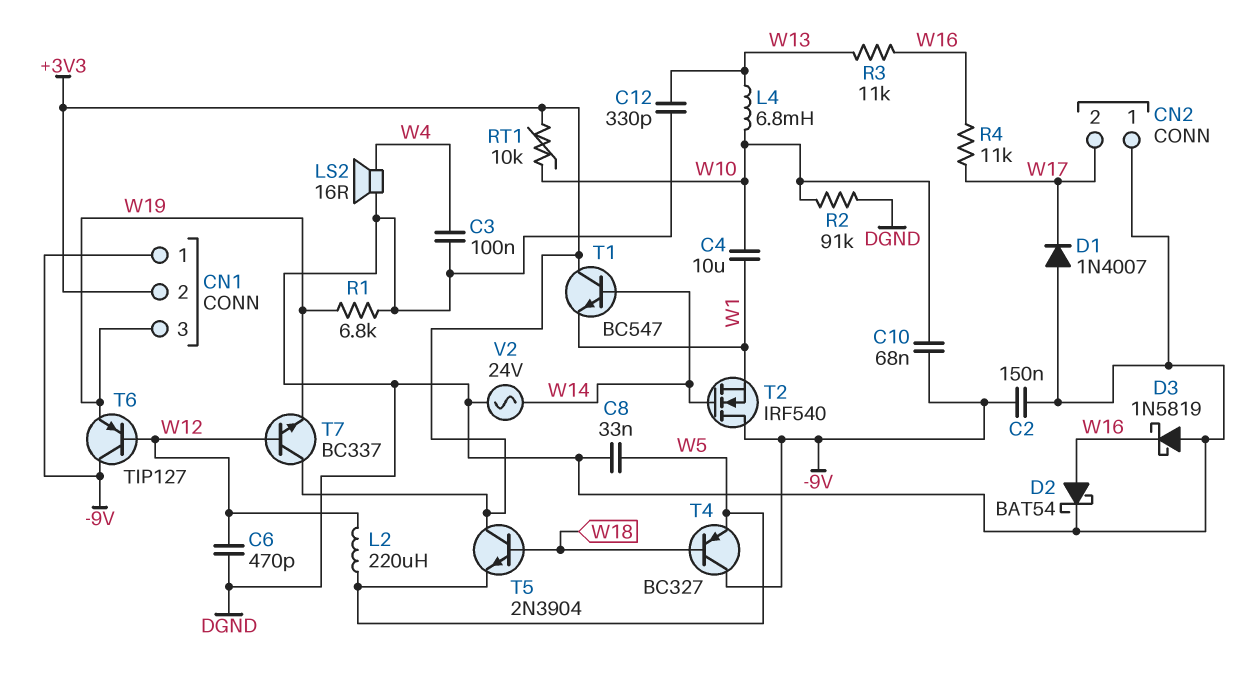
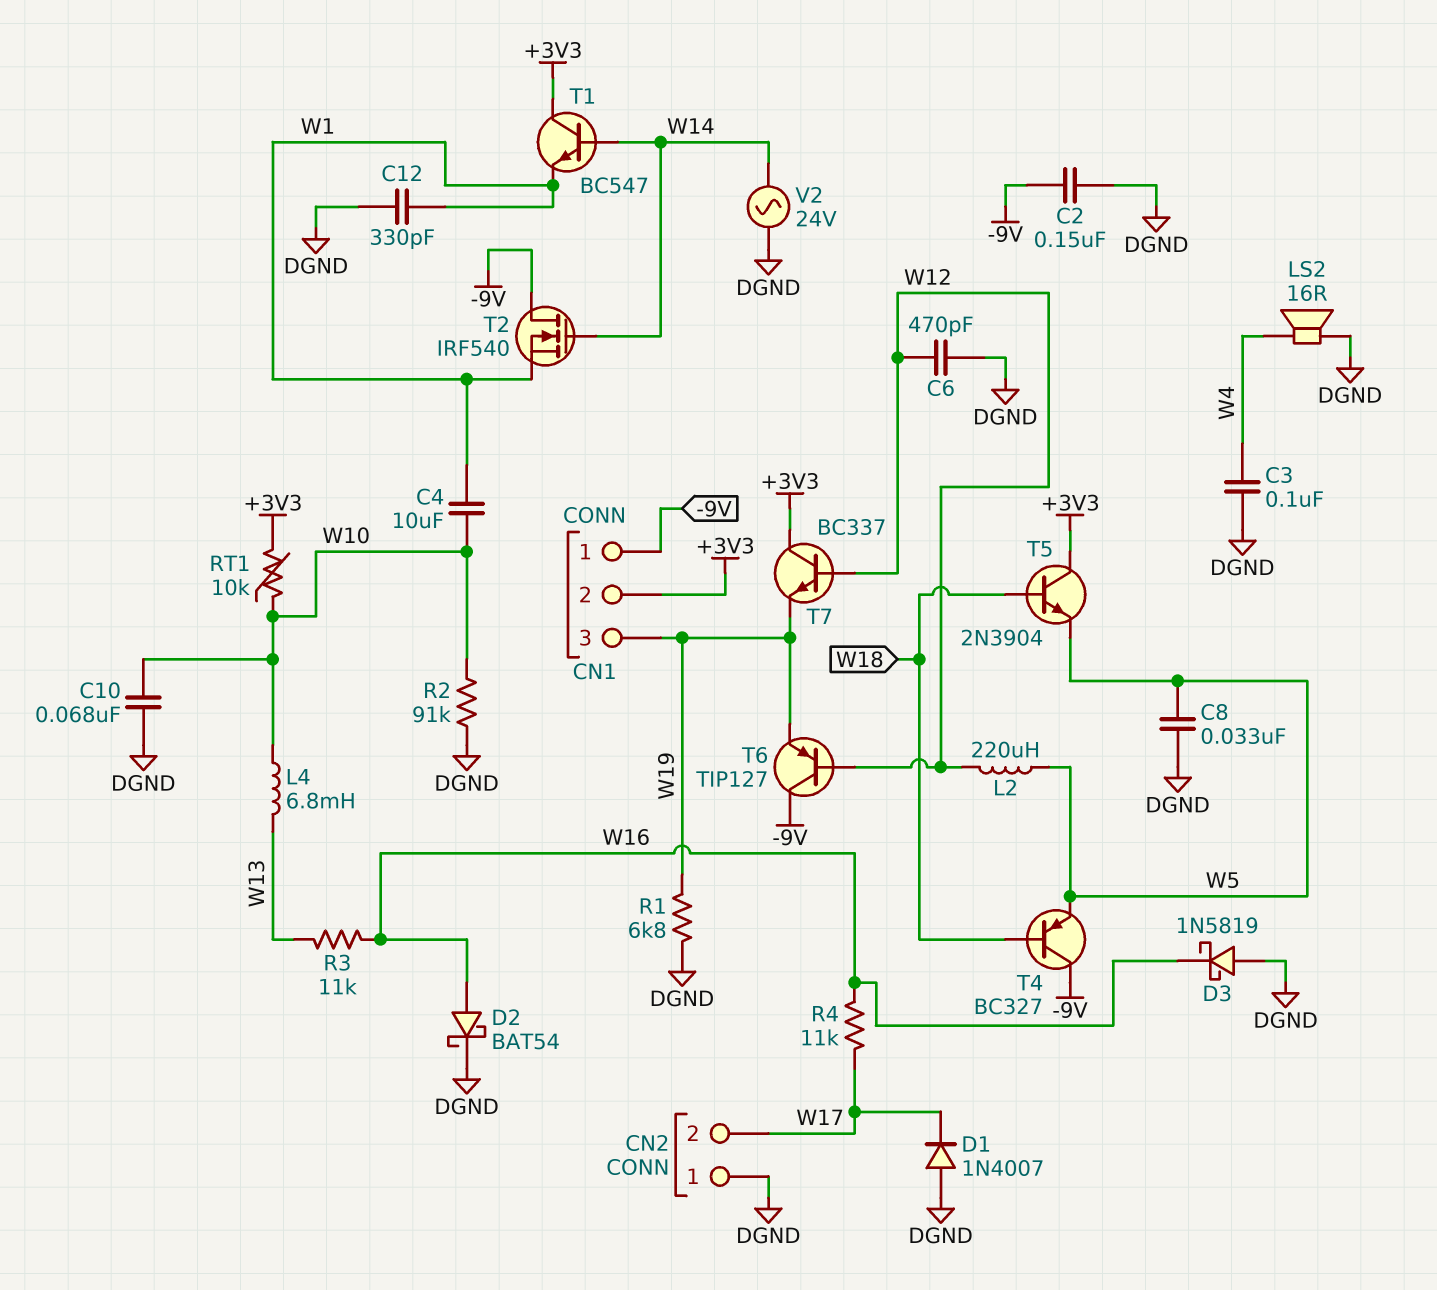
C10: 68nF (-9V, W10) -> 68nF (DGND, W10)
C12: 330pF (DGND, W13) -> 330pF (DGND, W1)

